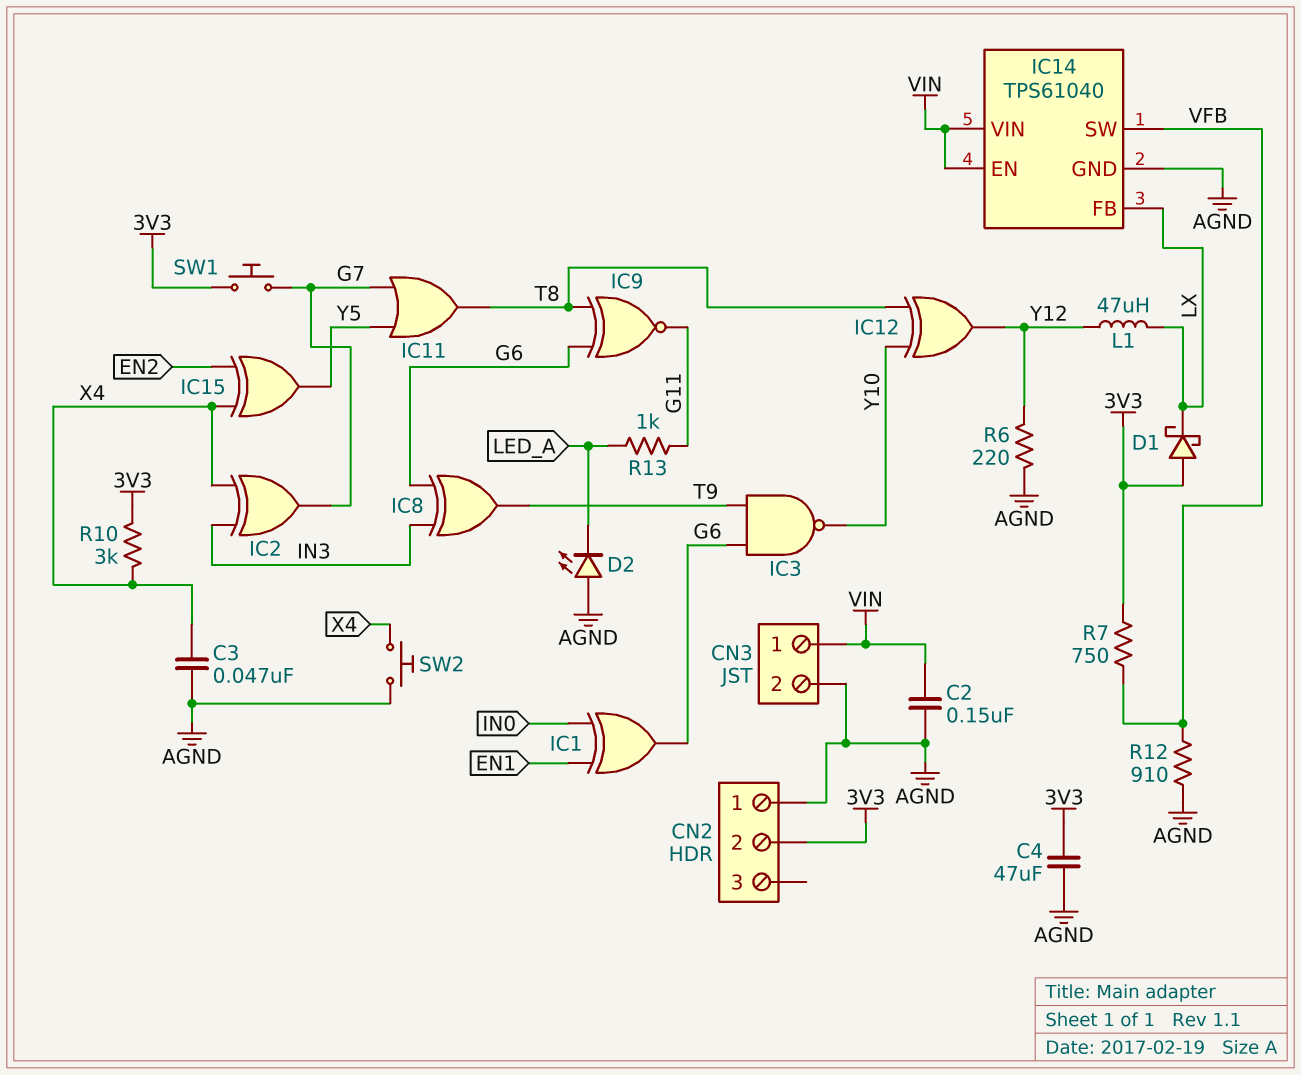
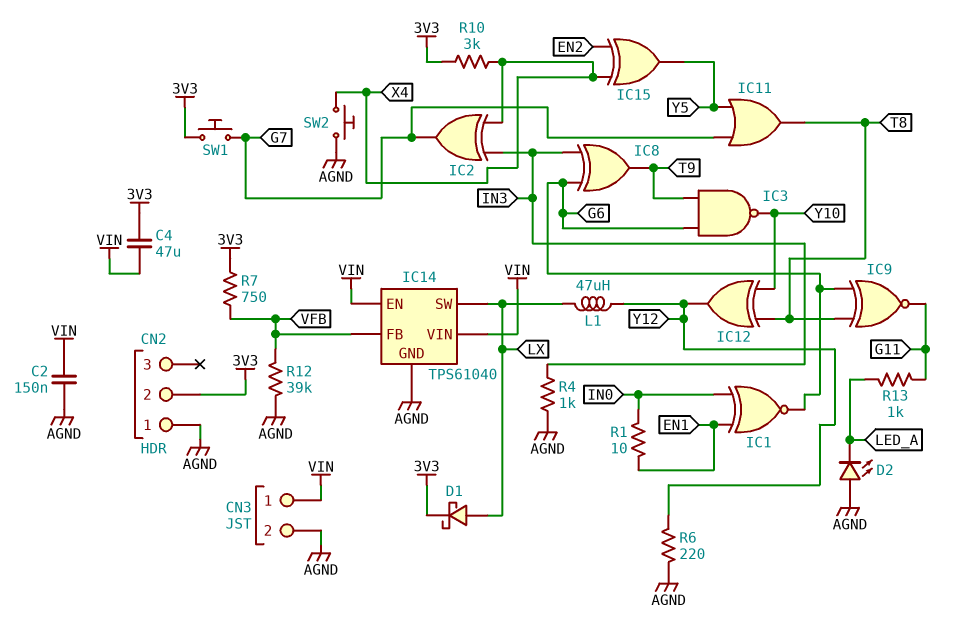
C3: 47nF (AGND, X4) -> none
C4: 47uF (3V3, AGND) -> 47uF (3V3, VIN)
D1: schottky (A 3V3, K LX) -> schottky (A LX, K 3V3)
IC1: XOR (in EN1, in IN0, out G6) -> XNOR (in EN1, in IN0, out G6)
IC14 pin FB: LX -> VFB
IC14 pin SW: VFB -> LX
R1: none -> 10 (EN1, IN0)
R4: none -> 1k (AGND, IN3)
R12: 910 (AGND, VFB) -> 39k (AGND, VFB)

